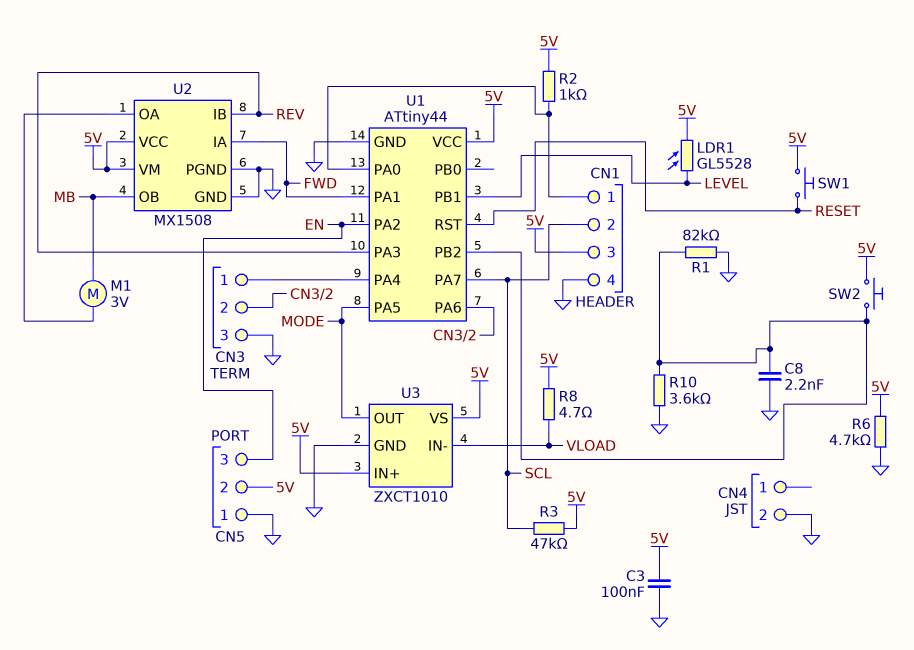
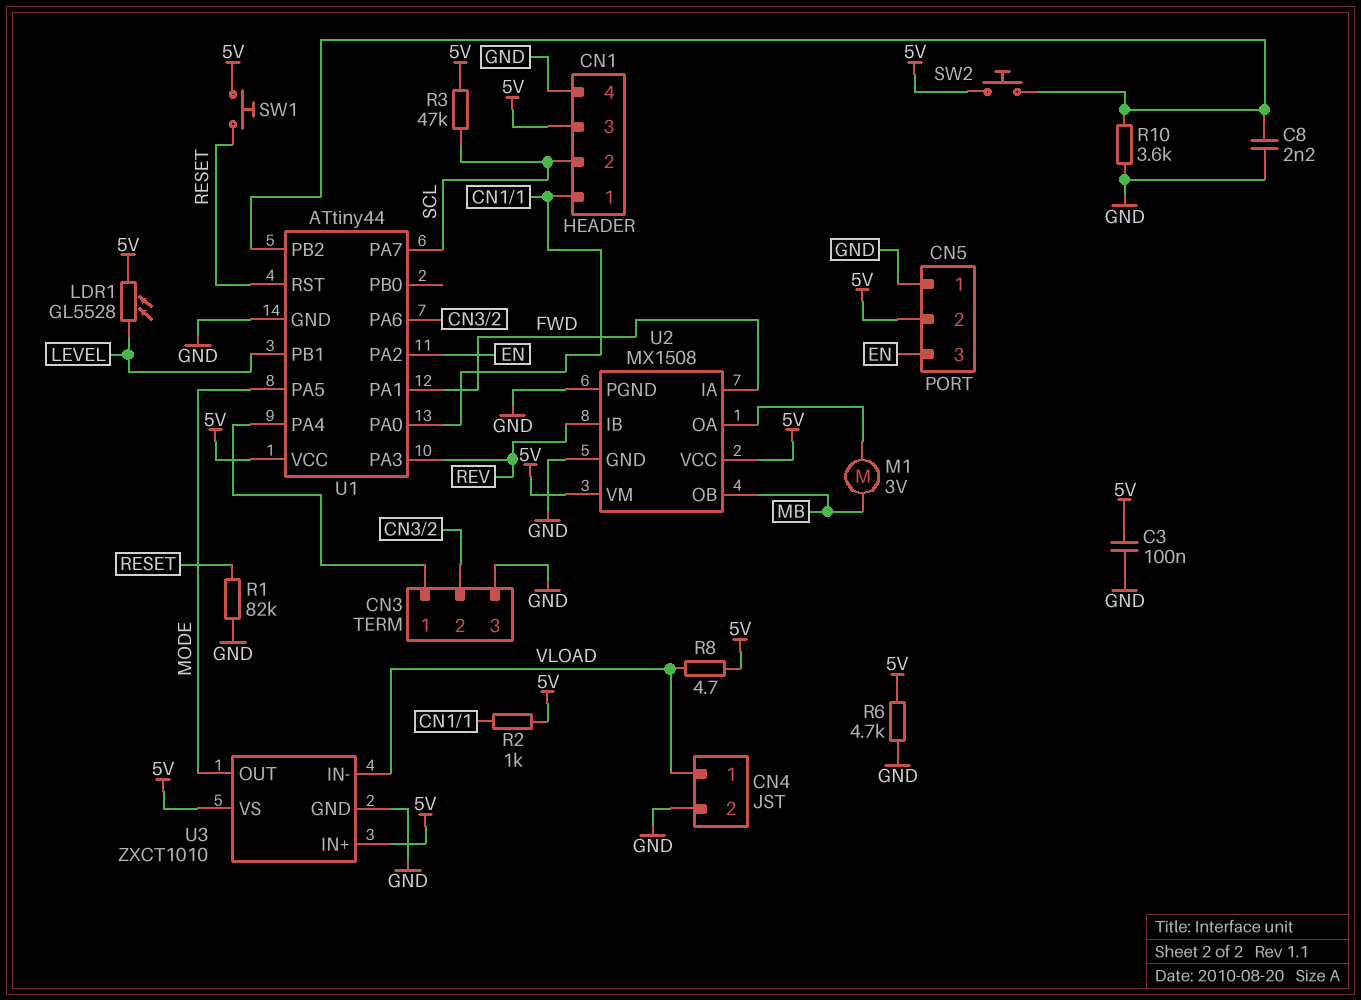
CN4 pin 1: none -> VLOAD
R1: 82k (GND, U1/PB2) -> 82k (GND, RESET)

